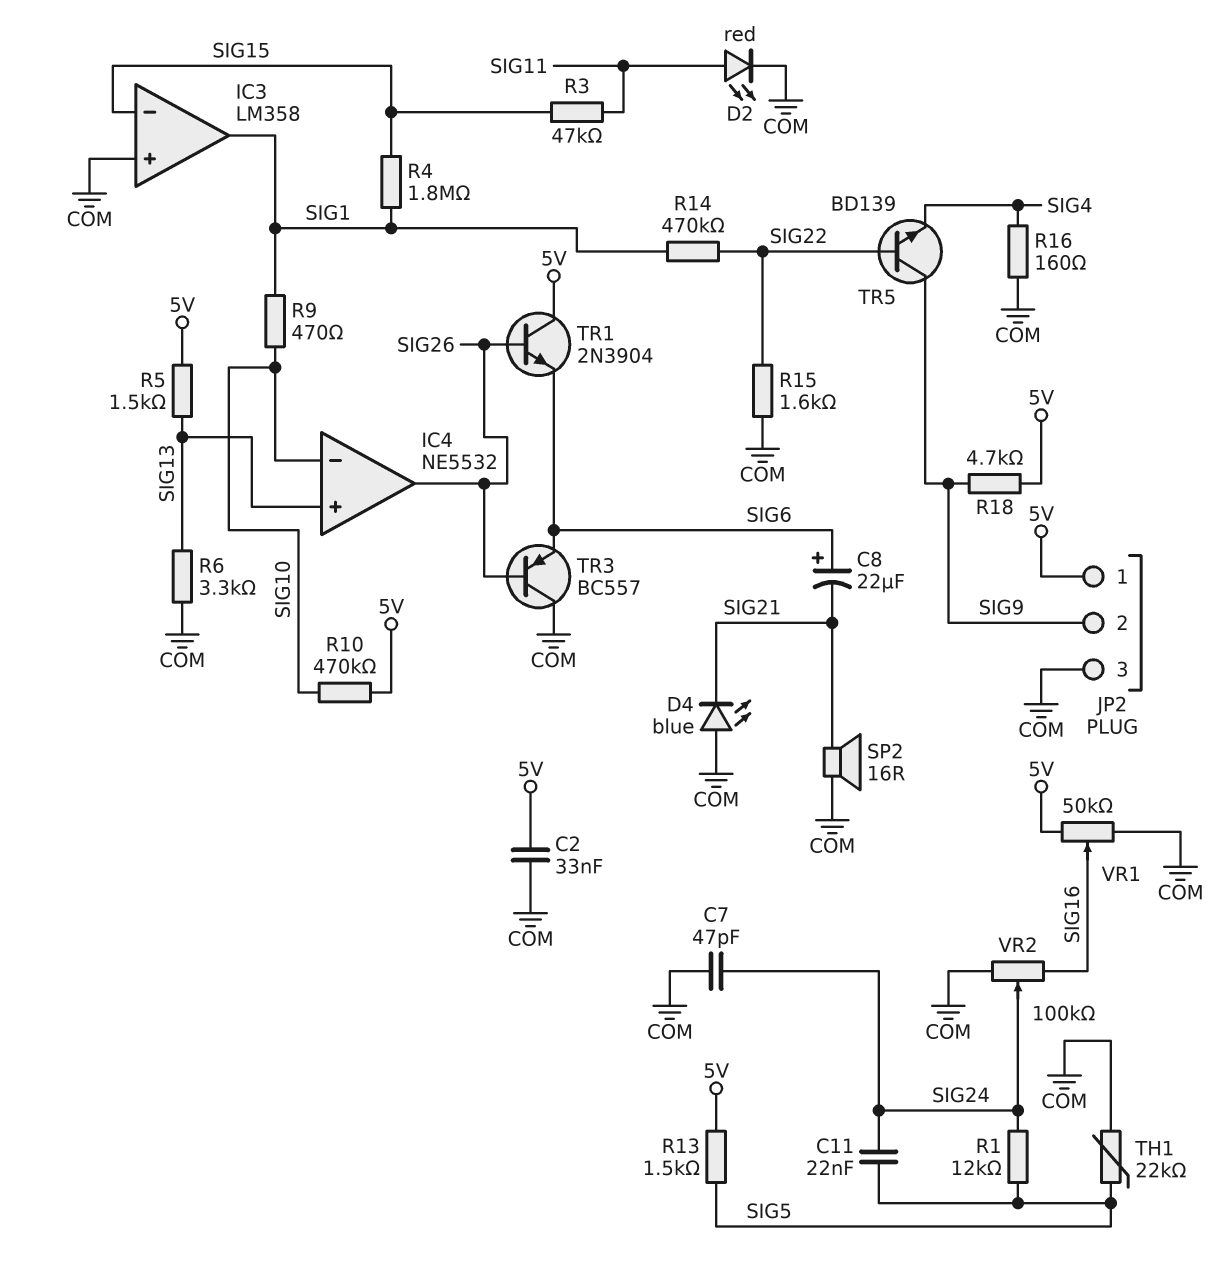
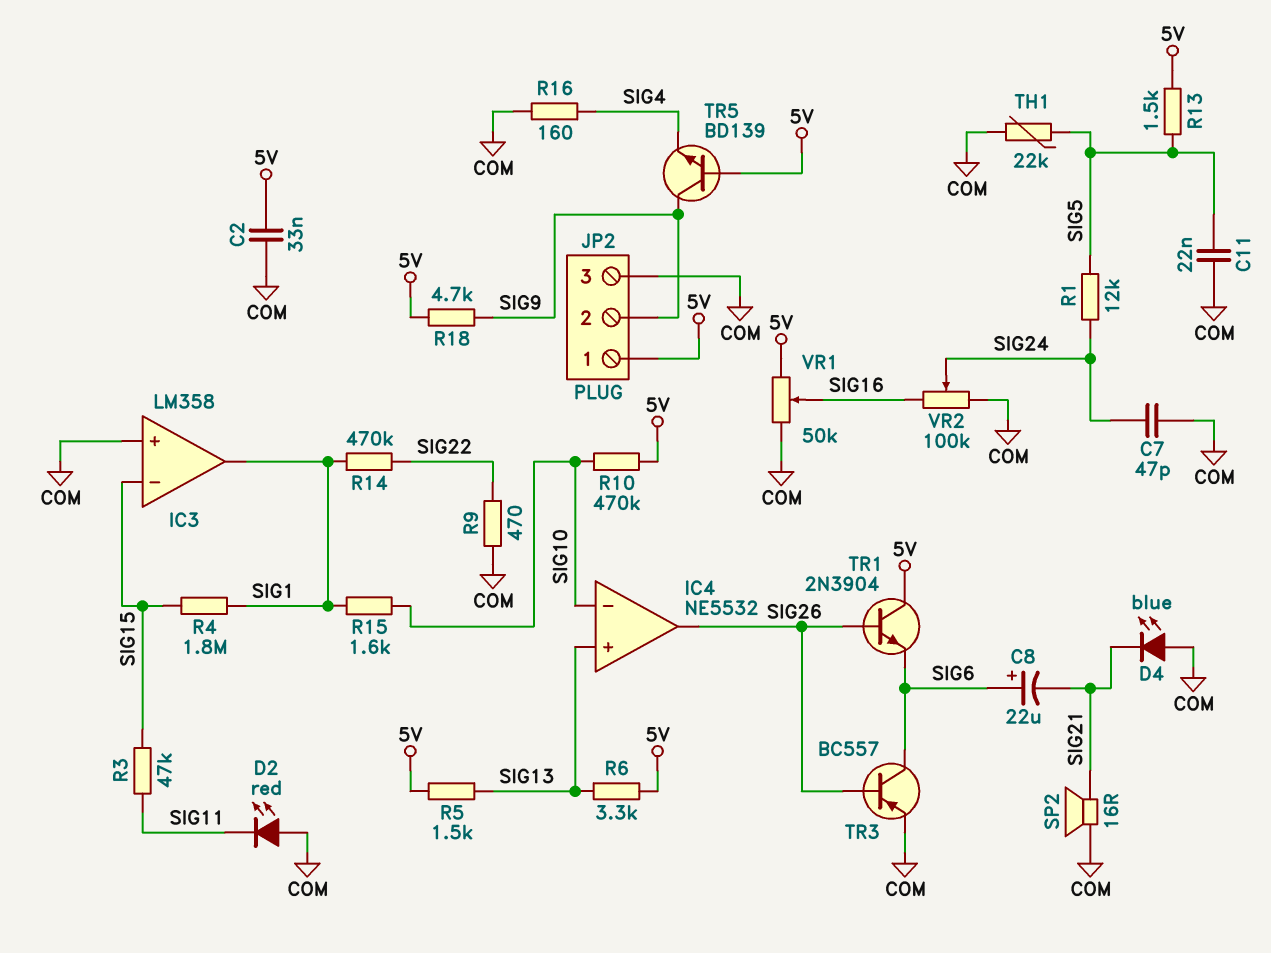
C11: 22nF (SIG5, SIG24) -> 22nF (COM, SIG5)
D2: LED red (A SIG11, K COM) -> LED red (A COM, K SIG11)
R6: 3.3k (COM, SIG13) -> 3.3k (5V, SIG13)
R9: 470 (SIG1, SIG10) -> 470 (COM, SIG22)
R15: 1.6k (COM, SIG22) -> 1.6k (SIG1, SIG10)
TR3: PNP BC557 (B SIG26, C COM, E SIG6) -> PNP BC557 (B SIG26, C SIG6, E COM)
TR5: NPN BD139 (B SIG22, C SIG9, E SIG4) -> NPN BD139 (B 5V, C SIG9, E SIG4)

